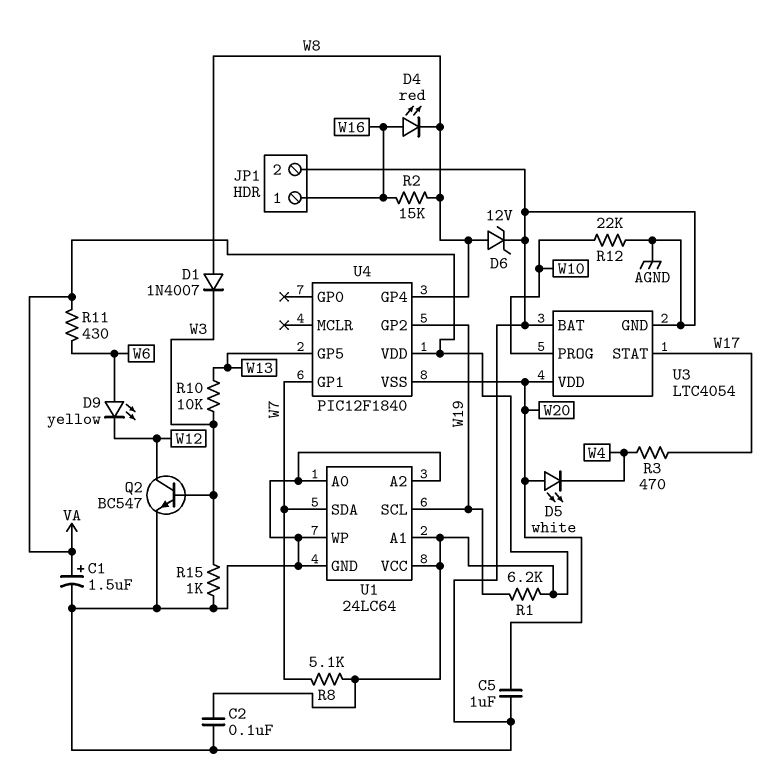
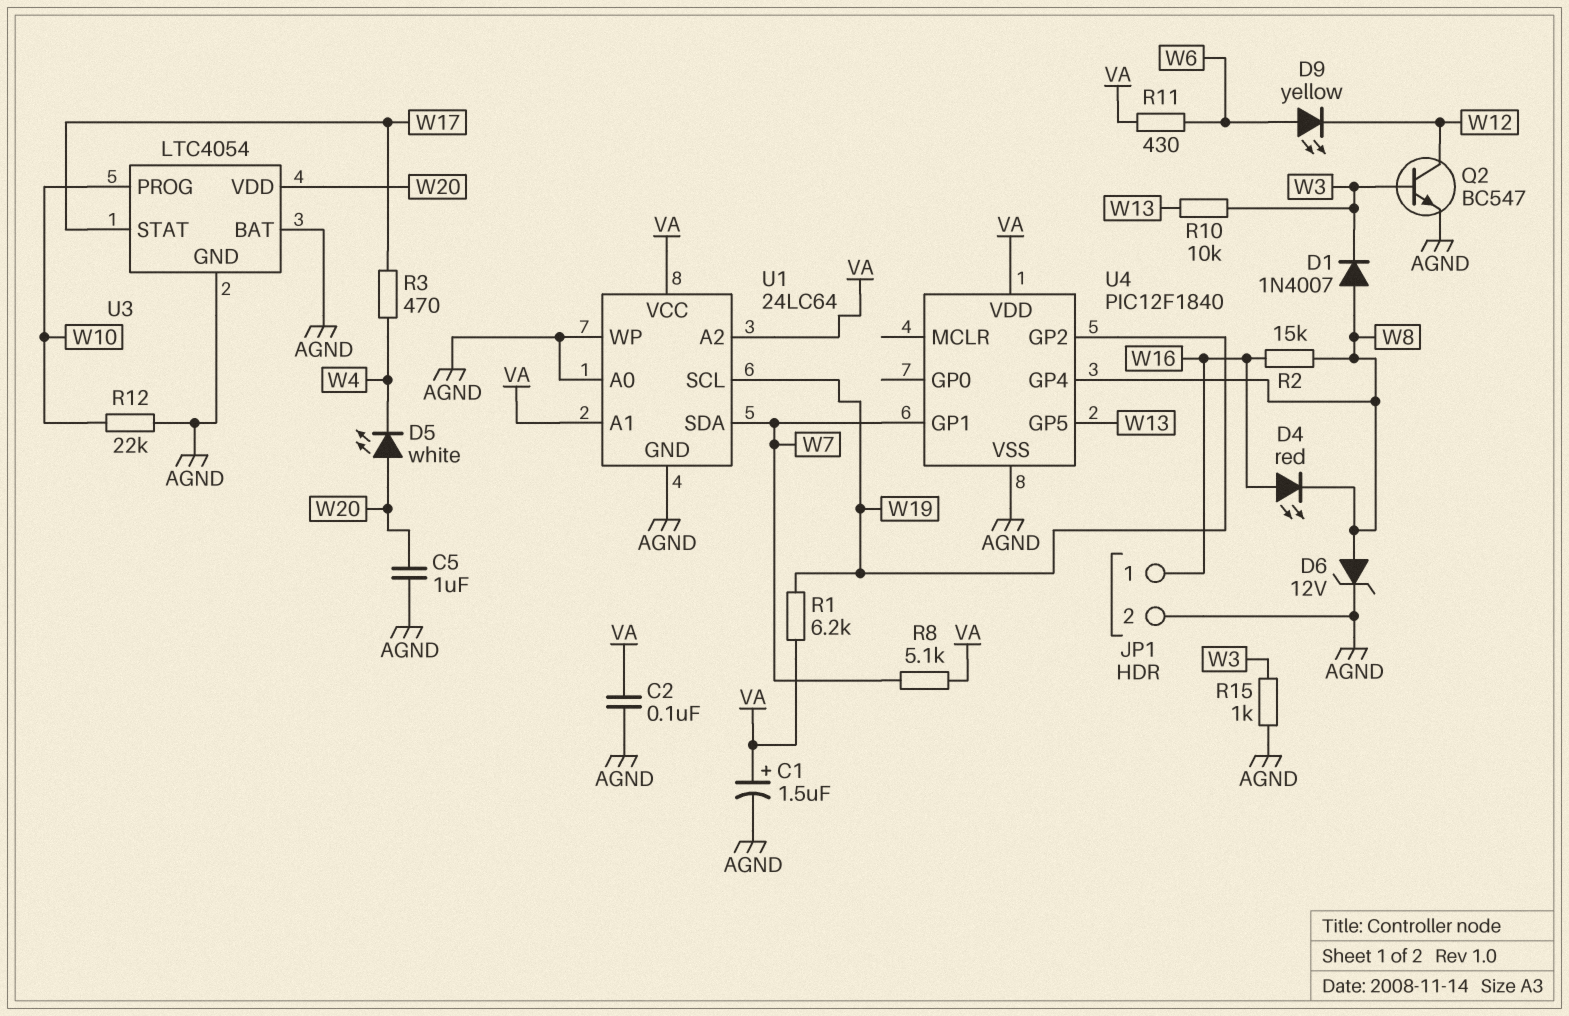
U1 pin A2: AGND -> VA
U4 pin VSS: W20 -> AGND

